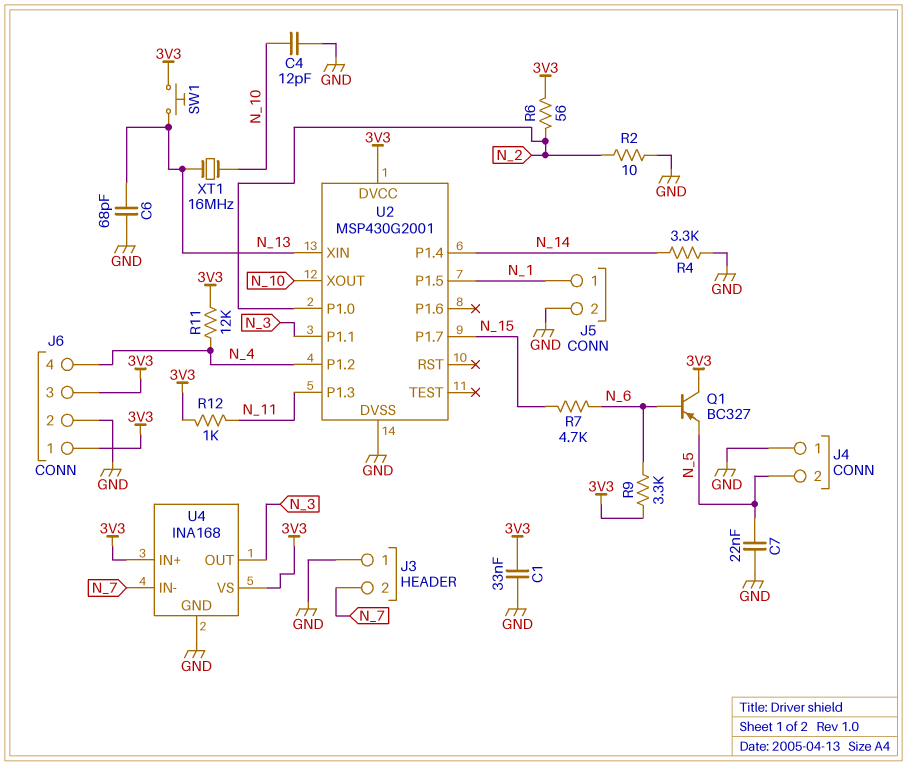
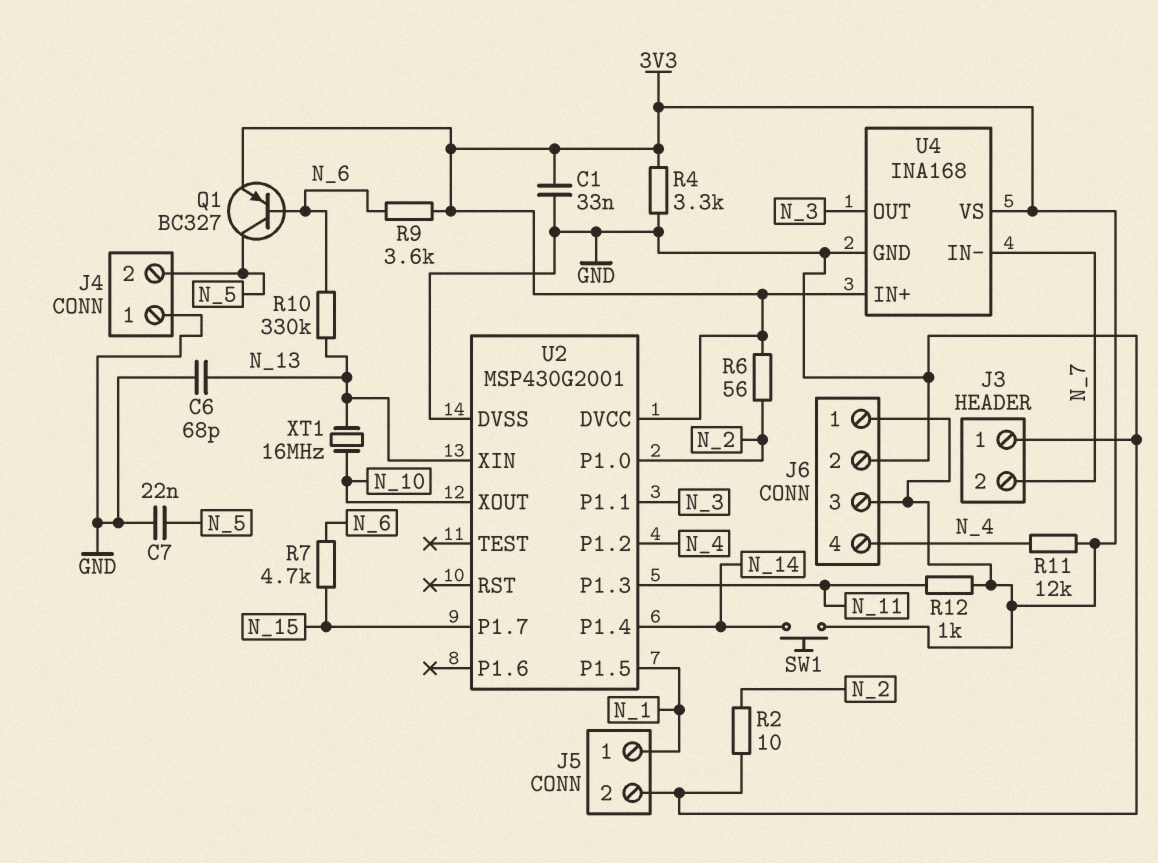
C4: 12pF (GND, N_10) -> none
Q1: PNP BC327 (B N_6, C 3V3, E N_5) -> PNP BC327 (B N_6, C N_5, E 3V3)
R4: 3.3k (GND, N_14) -> 3.3k (3V3, GND)
R9: 3.3k (3V3, N_6) -> 3.6k (3V3, N_6)
R10: none -> 330k (N_6, N_13)
SW1: button (3V3, N_13) -> button (3V3, N_14)

